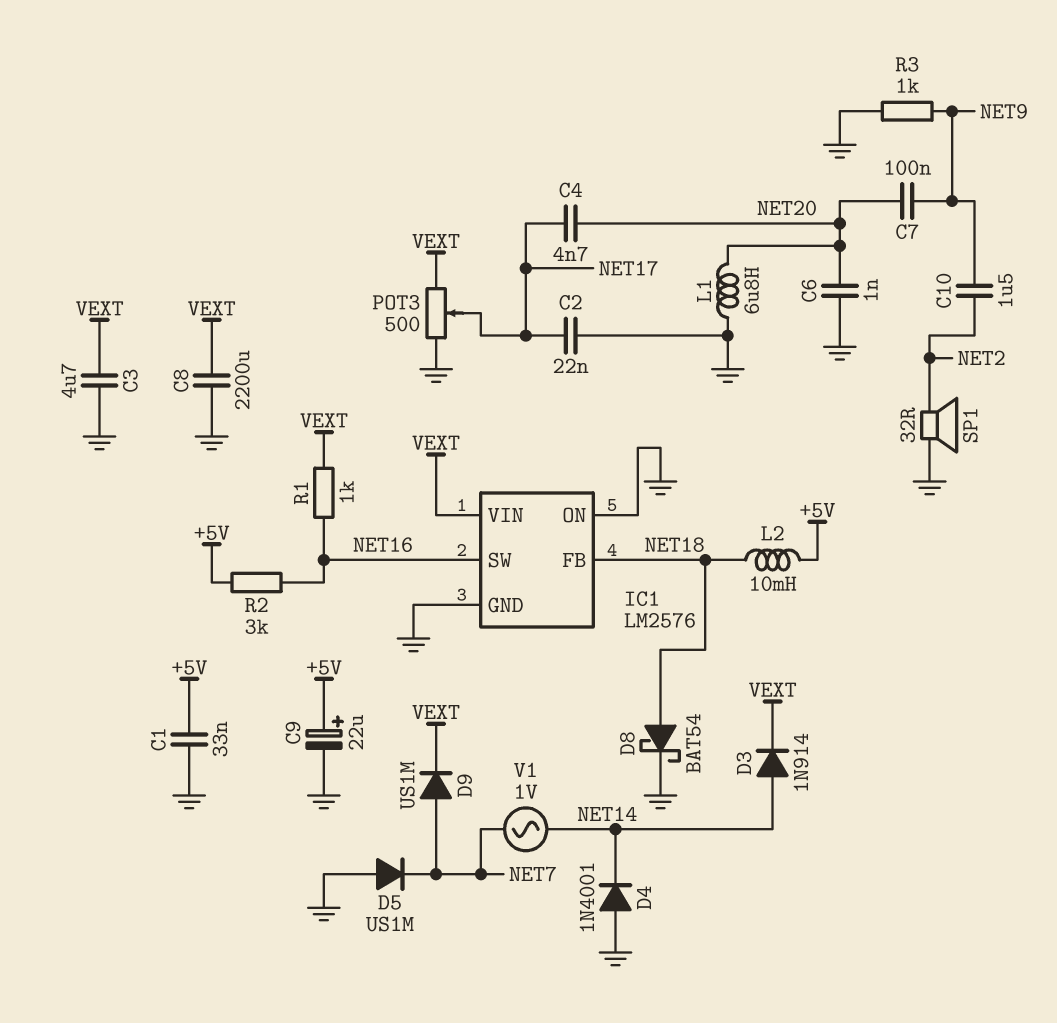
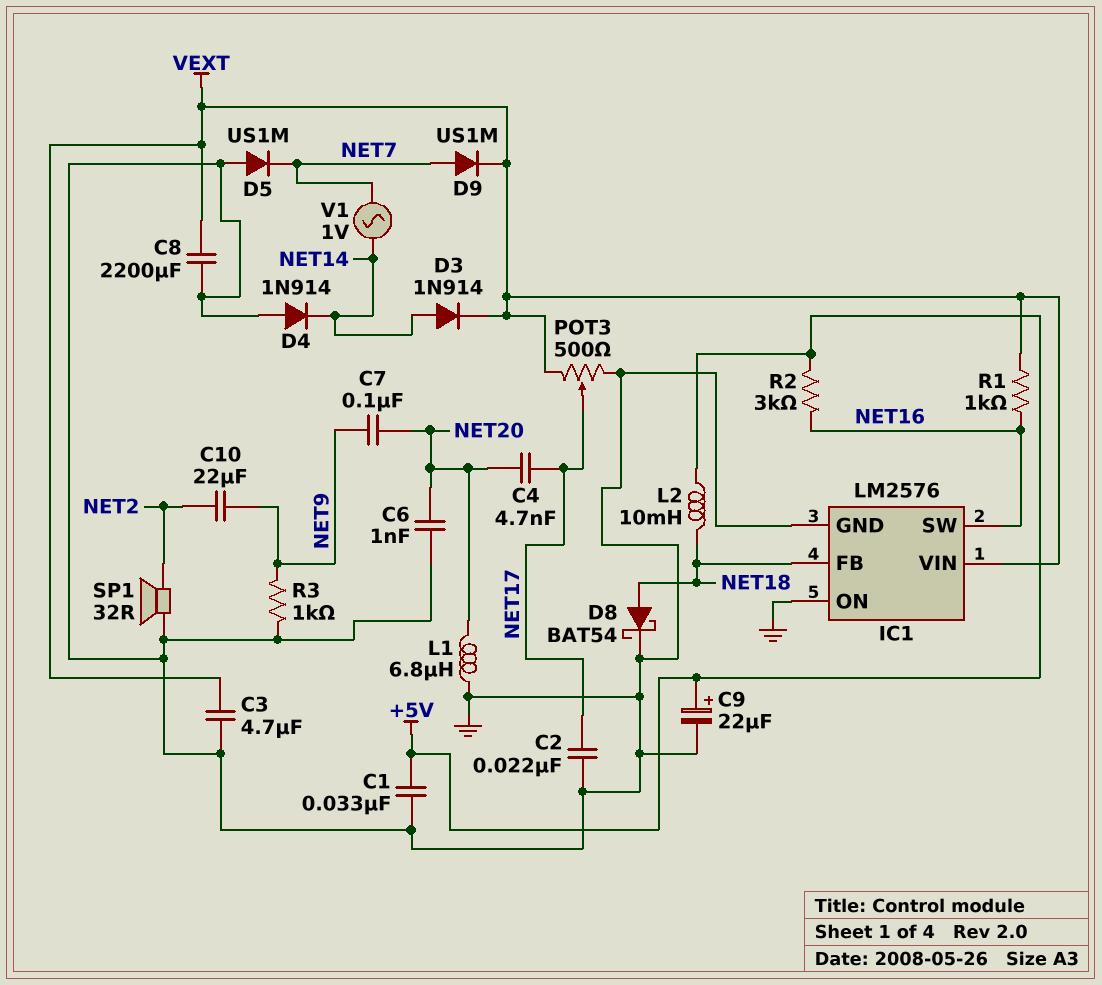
C10: 1.5uF (NET2, NET9) -> 22uF (NET2, NET9)
D4: diode 1N4001 (A GND, K NET14) -> diode 1N914 (A GND, K NET14)

